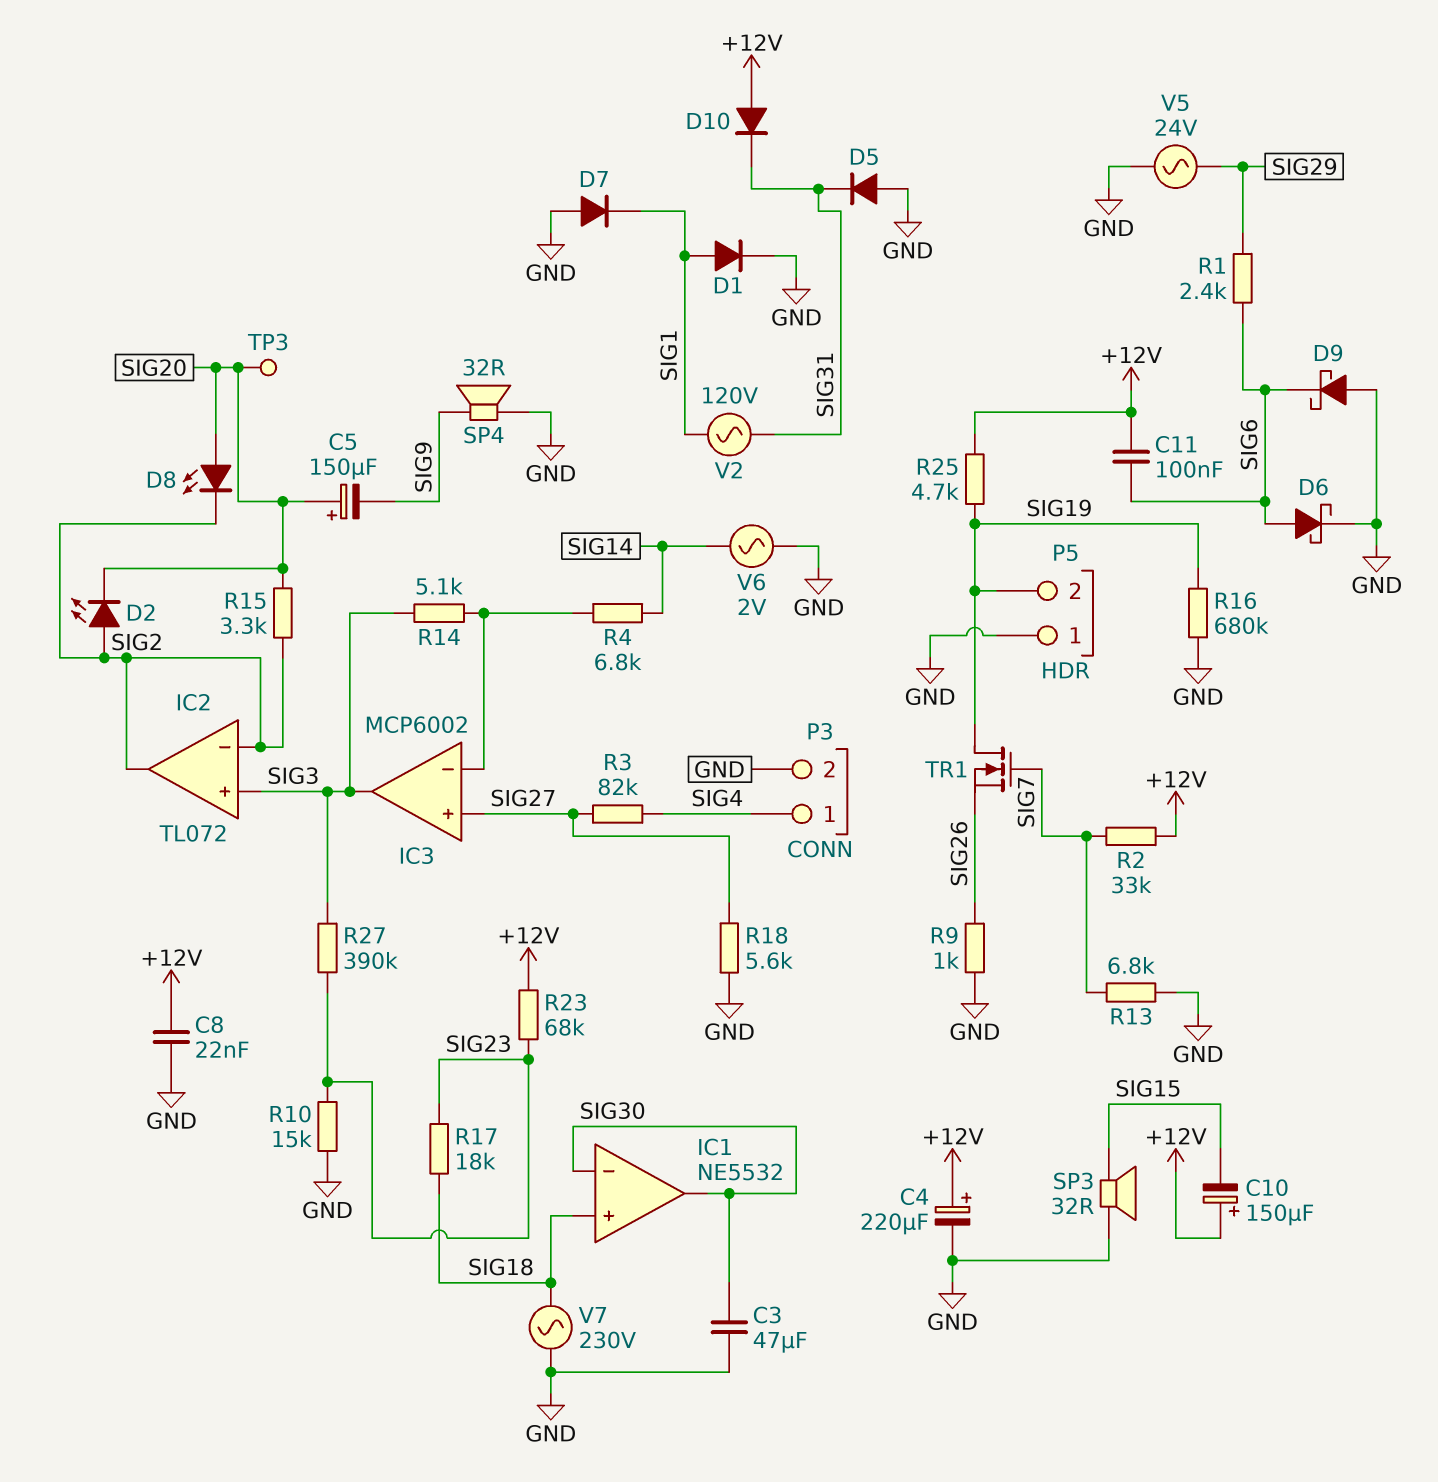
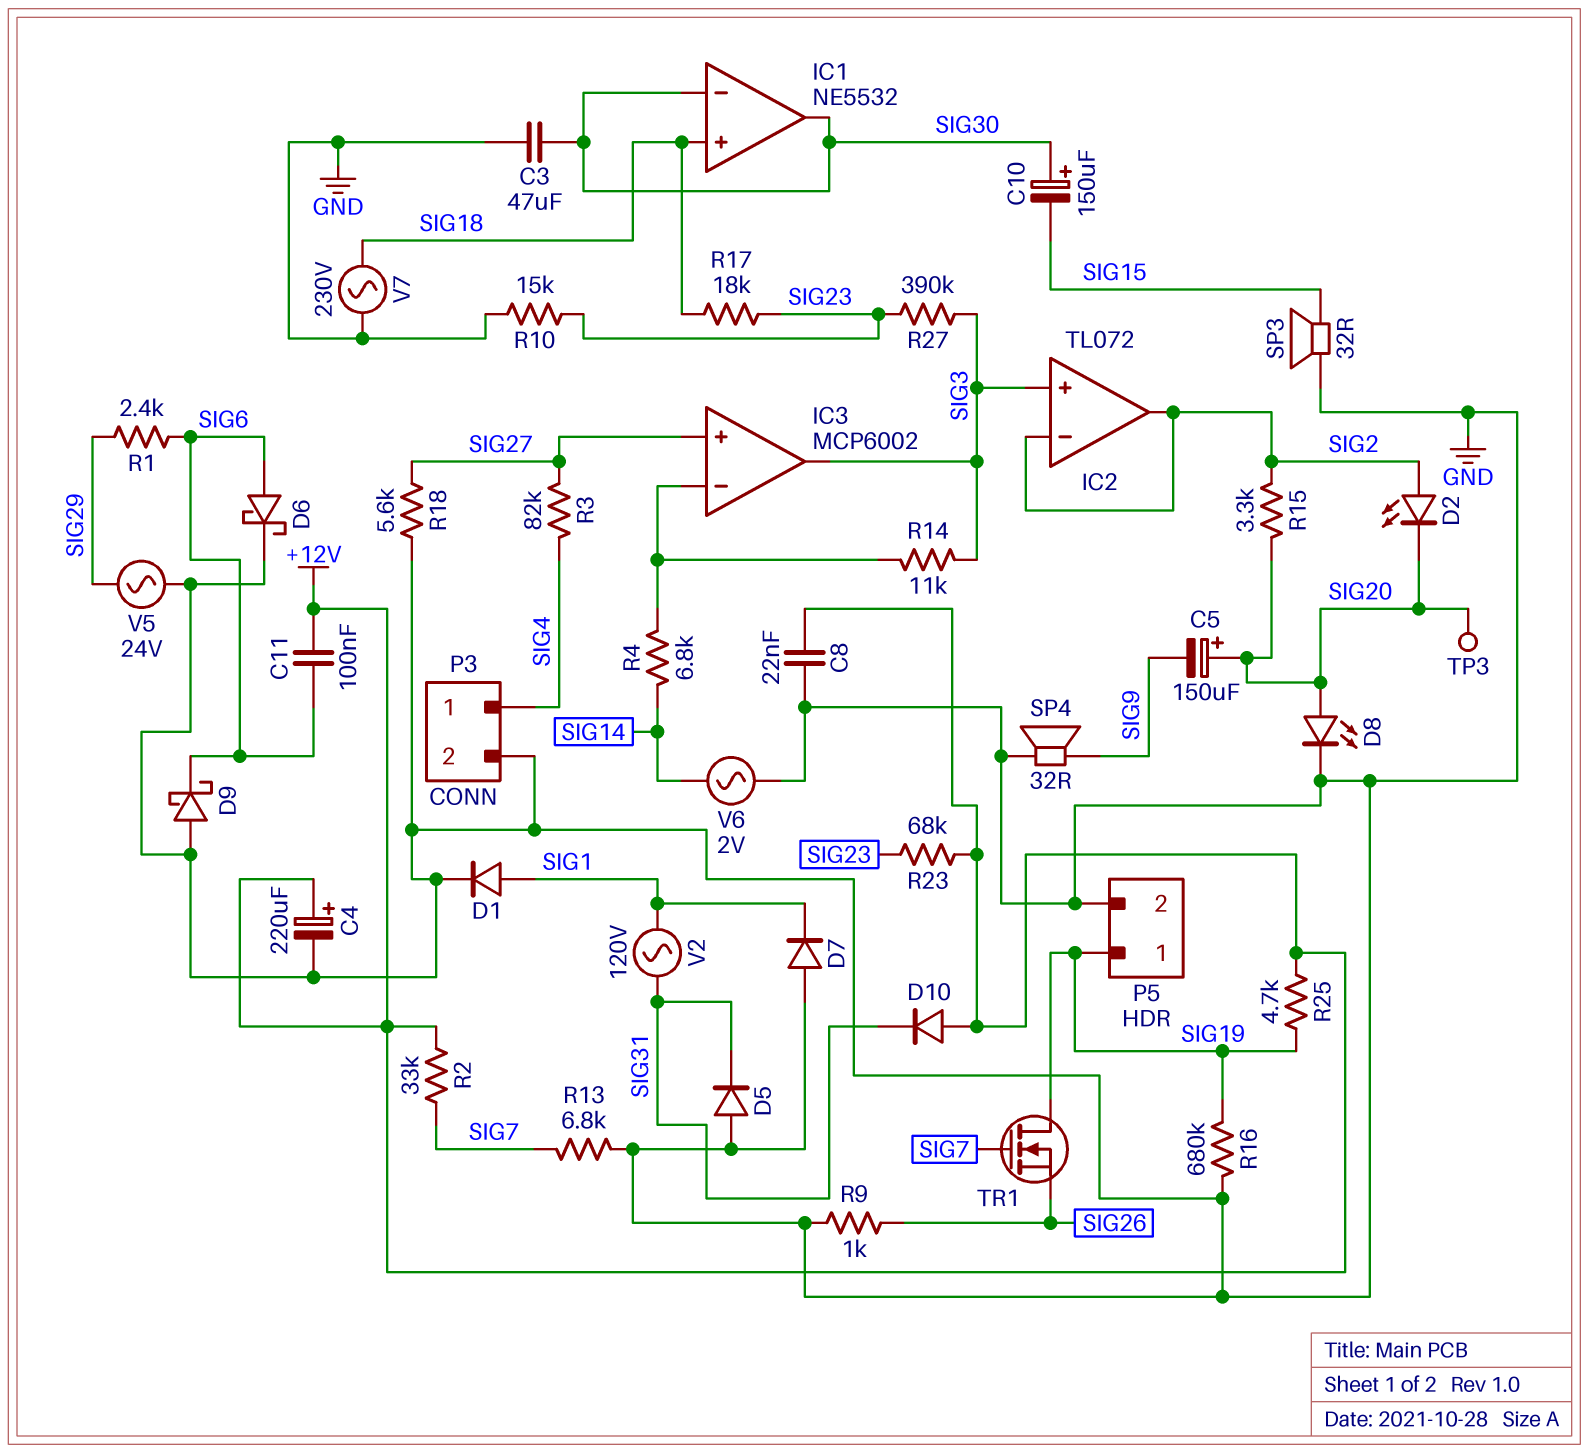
C10: 150uF (plus +12V, minus SIG15) -> 150uF (plus SIG30, minus SIG15)
D8: LED (A SIG20, K SIG2) -> LED (A SIG20, K GND)
P5 pin 1: GND -> SIG19
P5 pin 2: SIG19 -> GND
R14: 5.1k (IC3/in-, SIG3) -> 11k (IC3/in-, SIG3)

